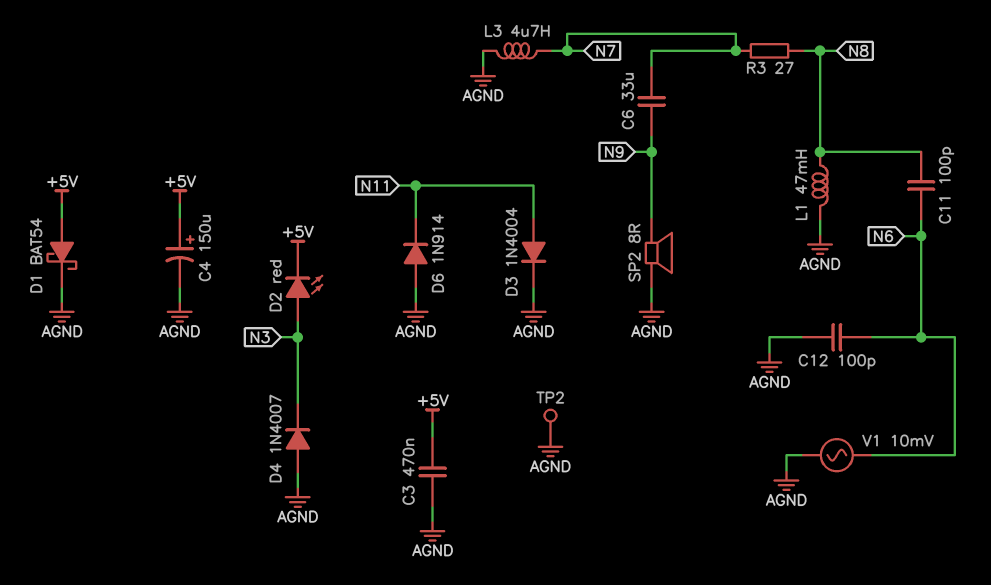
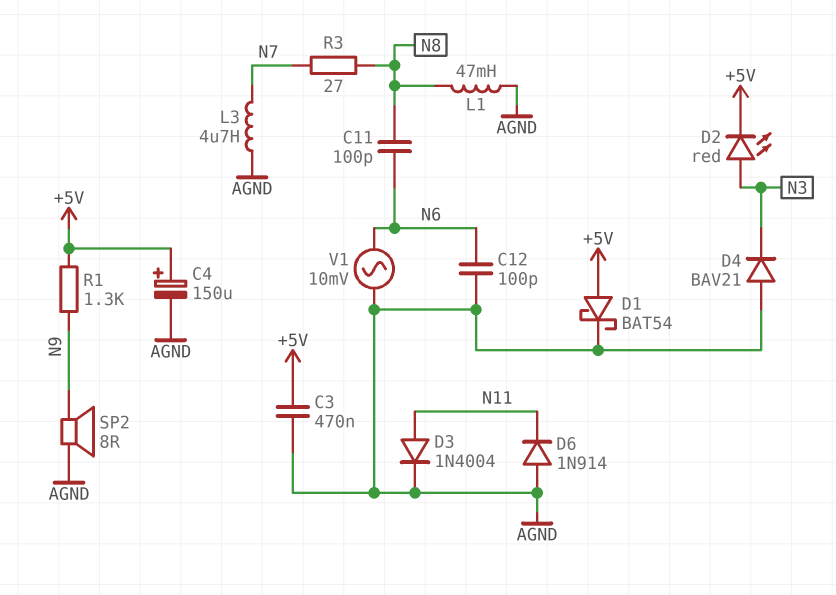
C6: 33uF (N7, N9) -> none
D4: diode 1N4007 (A AGND, K N3) -> diode BAV21 (A AGND, K N3)
R1: none -> 1.3k (+5V, N9)
TP2: test point (AGND) -> none

